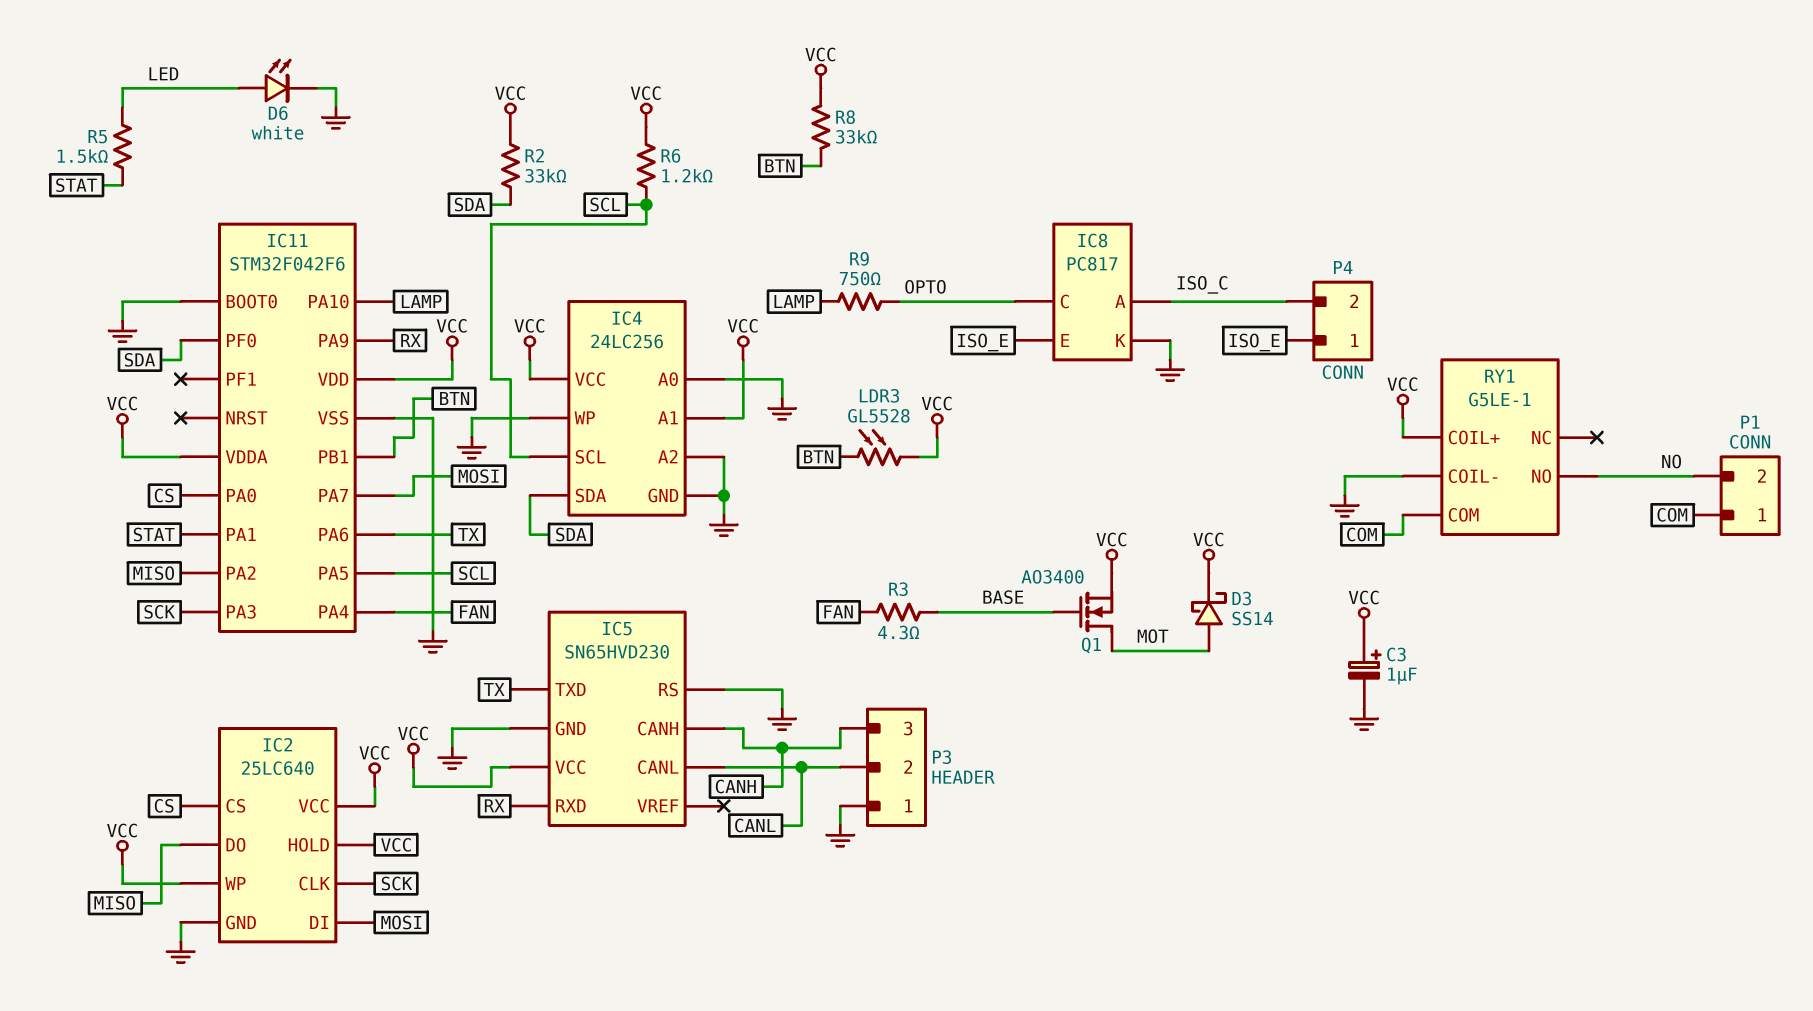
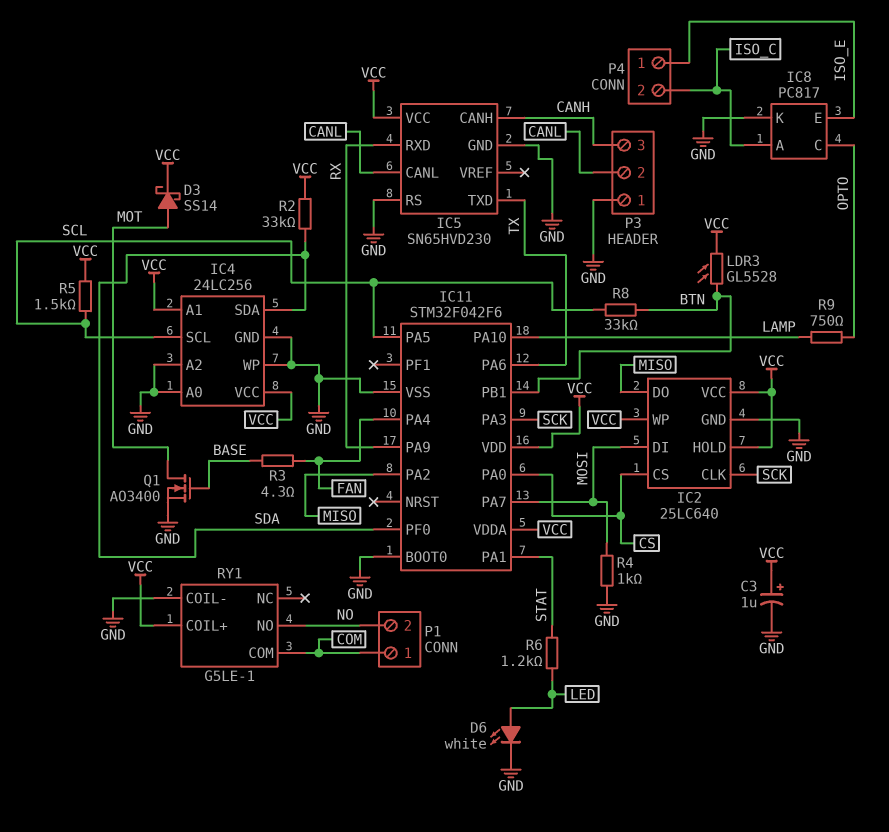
Q1: NMOS AO3400 (G BASE, D MOT, S VCC) -> NMOS AO3400 (G BASE, D MOT, S GND)
R4: none -> 1k (GND, MOSI)
R5: 1.5k (LED, STAT) -> 1.5k (SCL, VCC)
R6: 1.2k (SCL, VCC) -> 1.2k (LED, STAT)
R8: 33k (BTN, VCC) -> 33k (BTN, SCL)

